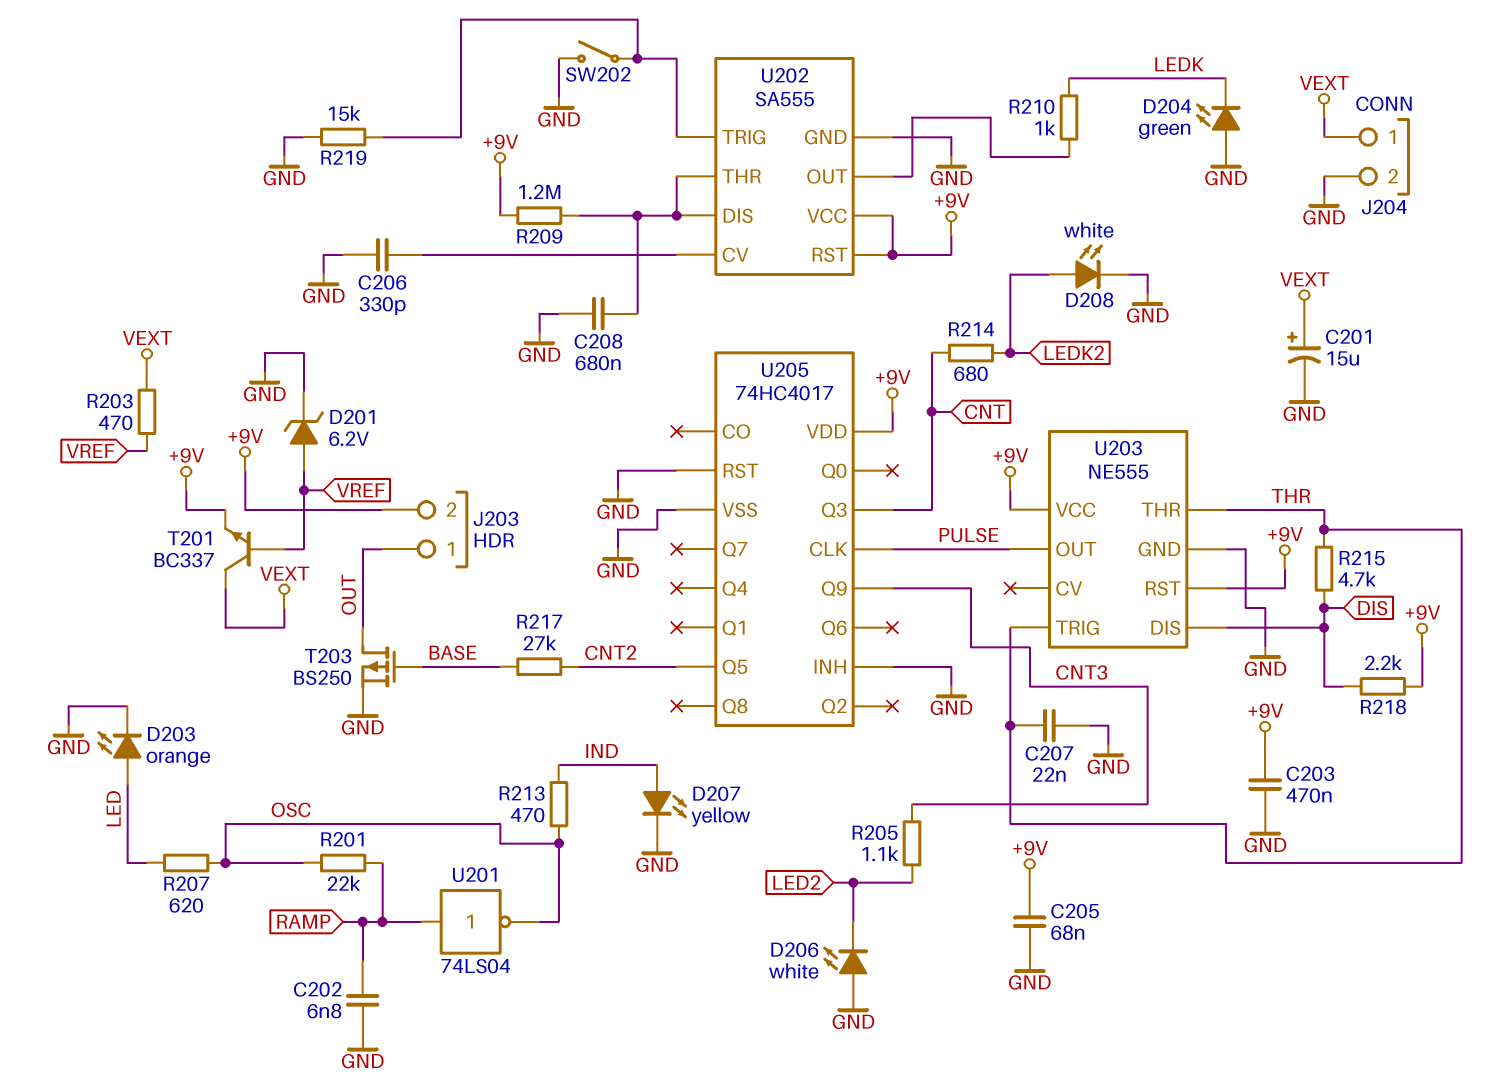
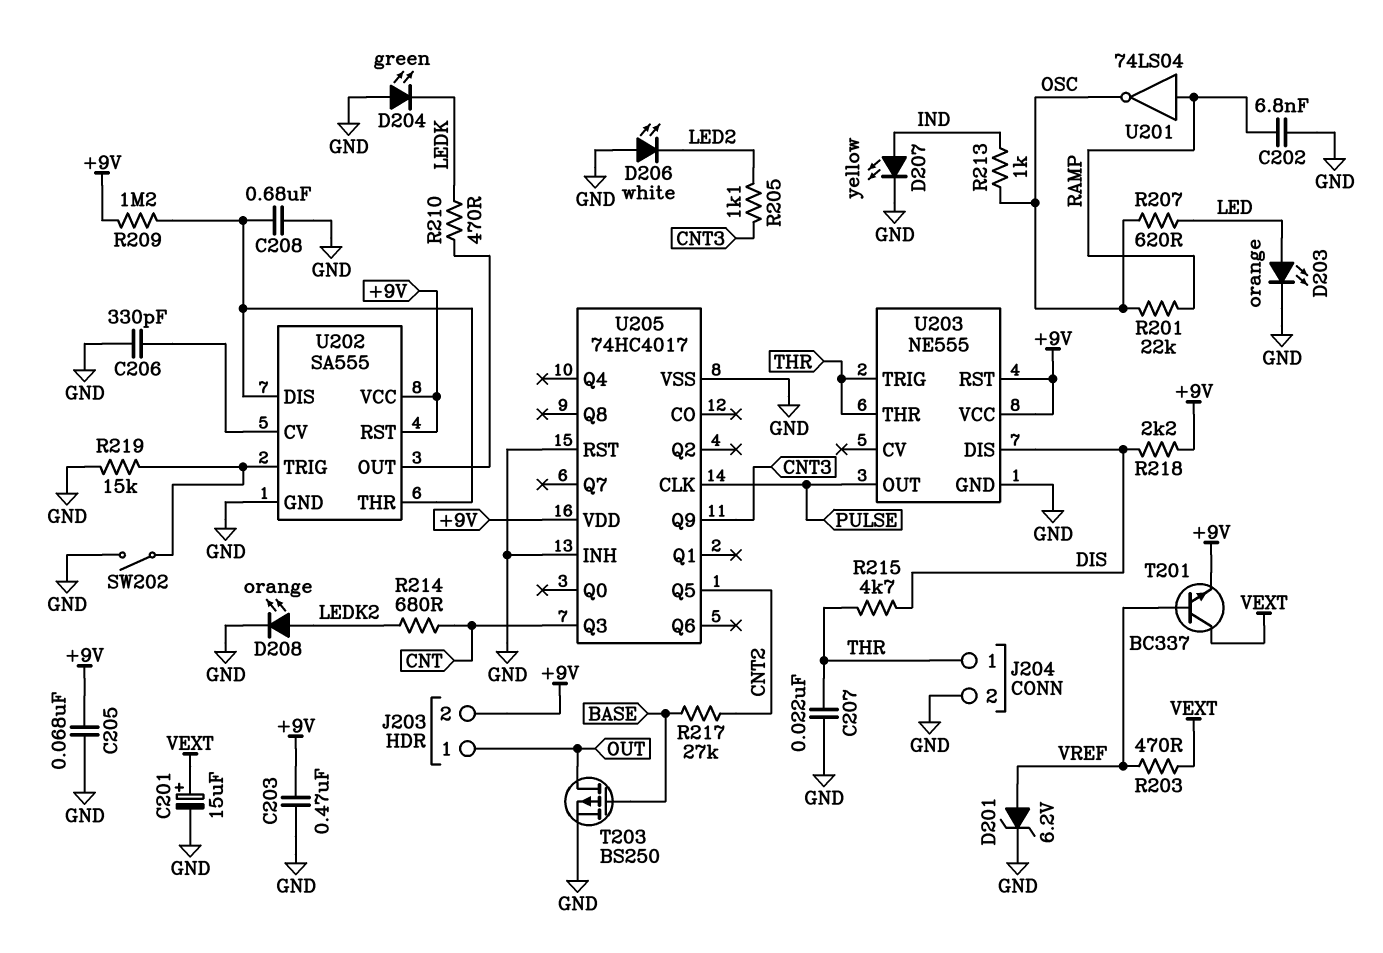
D208: LED white (A LEDK2, K GND) -> LED orange (A LEDK2, K GND)
J204 pin 1: VEXT -> THR
R210: 1k (LEDK, U202/OUT) -> 470 (LEDK, U202/OUT)
R213: 470 (IND, OSC) -> 1k (IND, OSC)

